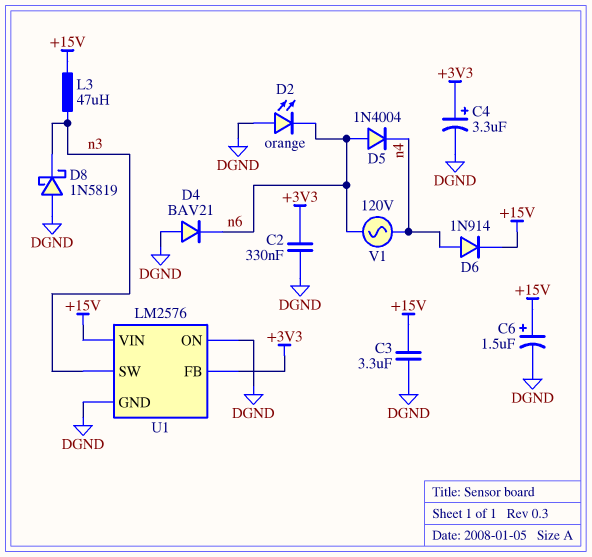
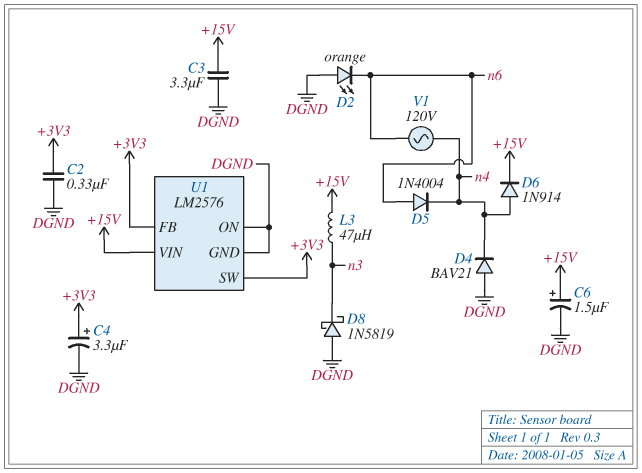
D4: diode BAV21 (A DGND, K n6) -> diode BAV21 (A DGND, K n4)
U1 pin SW: n3 -> +3V3

